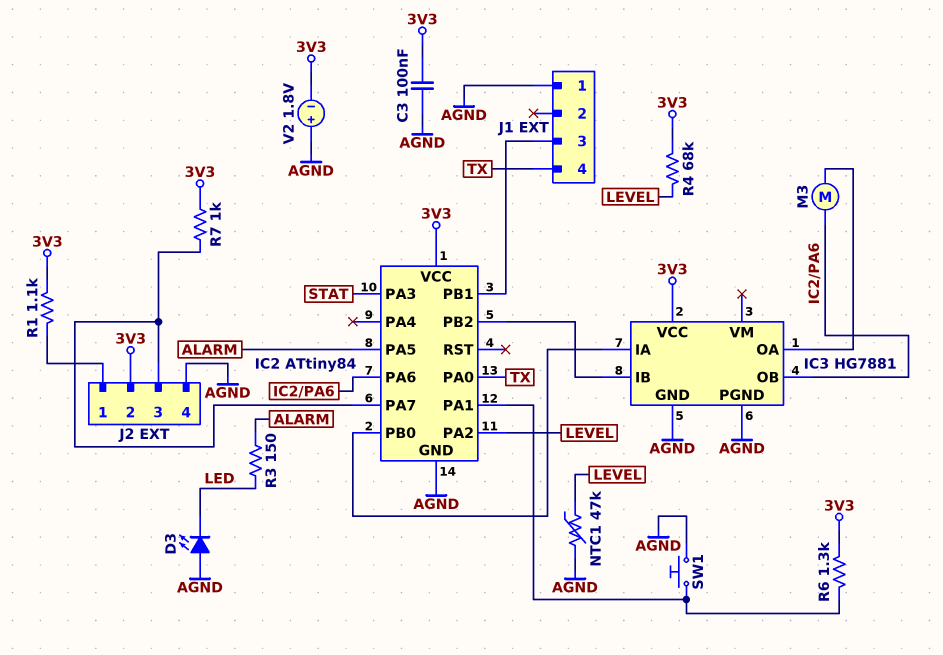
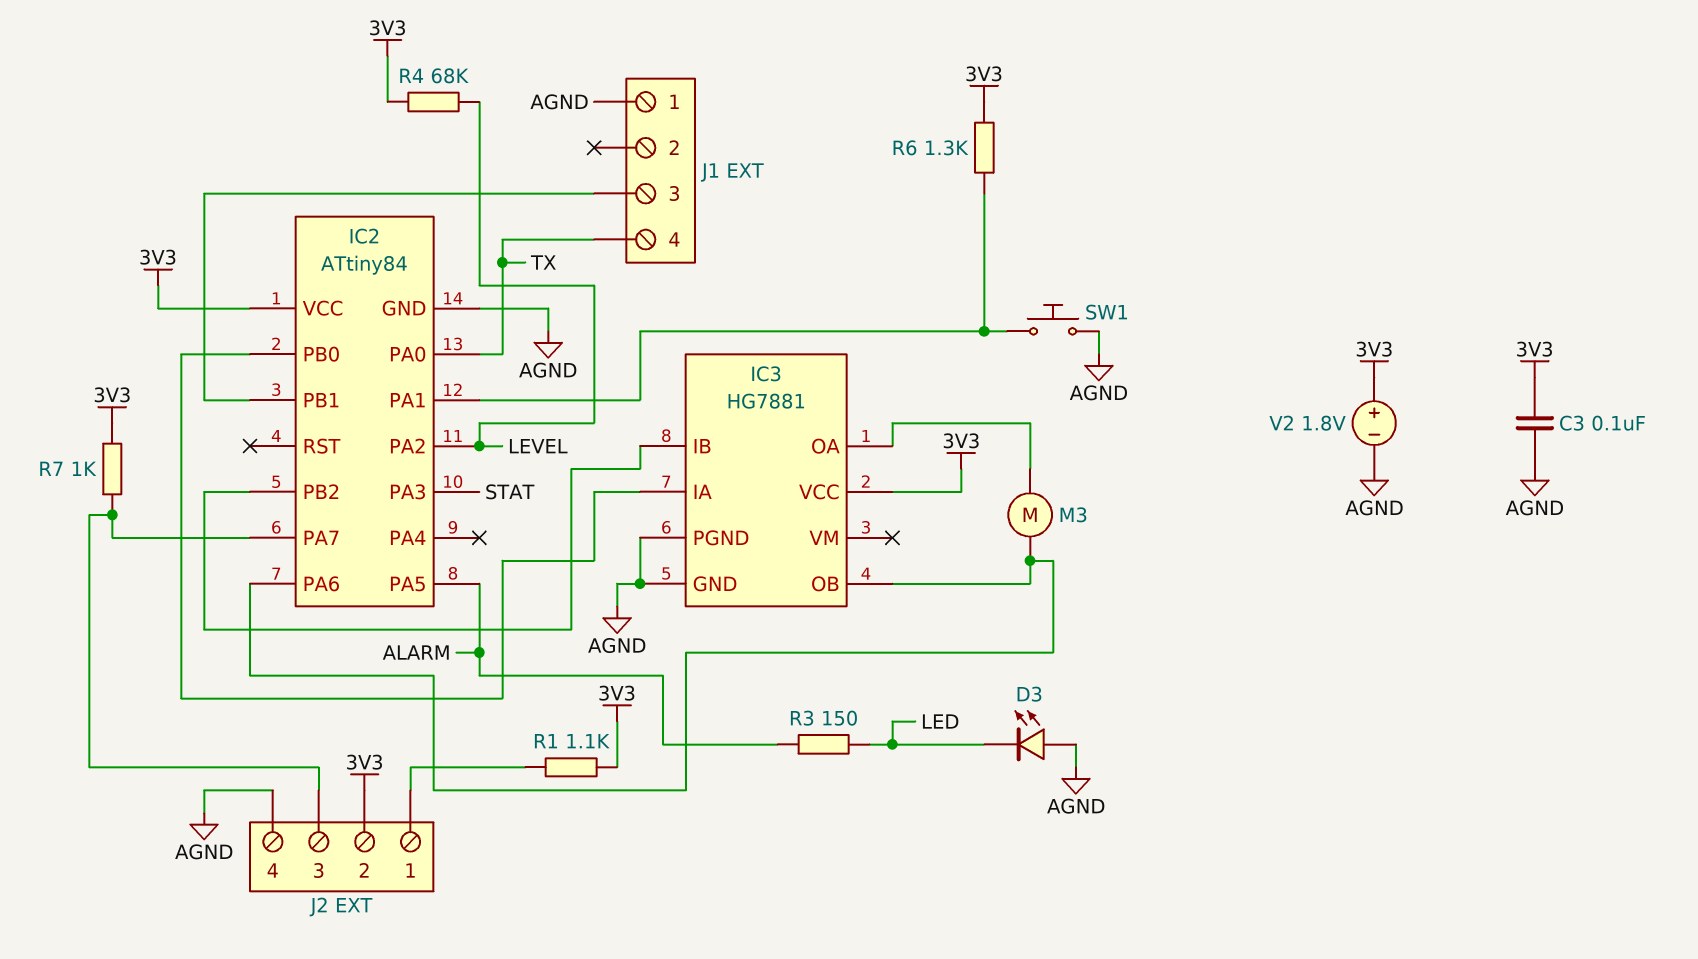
NTC1: 47k (AGND, LEVEL) -> none
V2: 1.8V (plus AGND, minus 3V3) -> 1.8V (plus 3V3, minus AGND)

